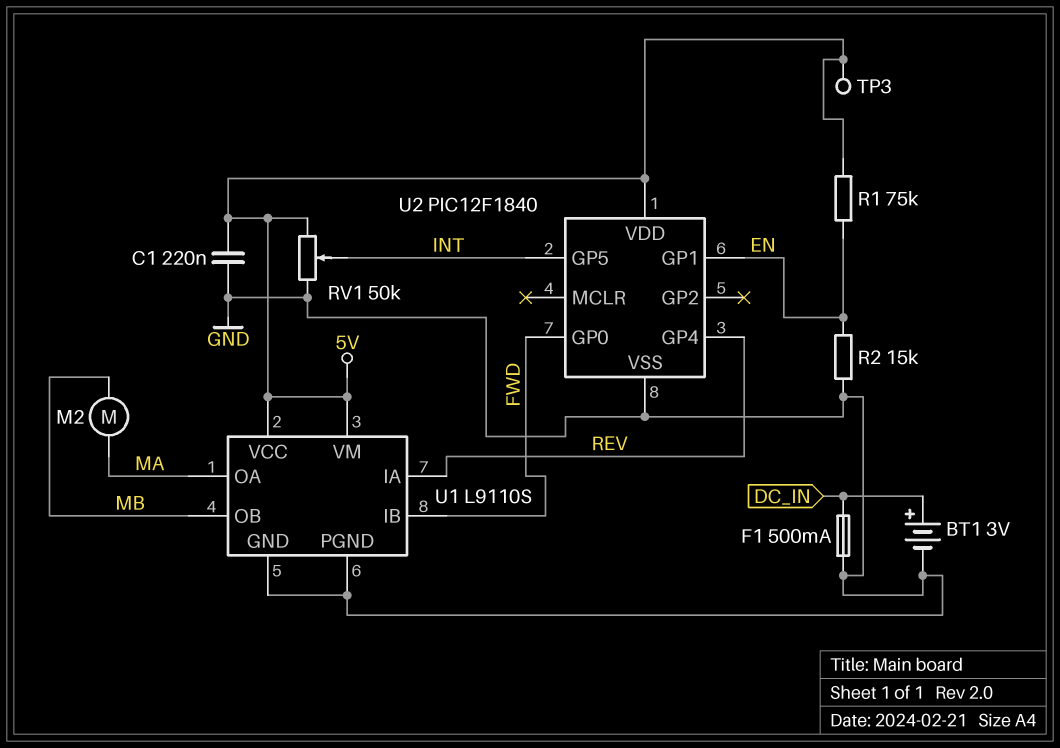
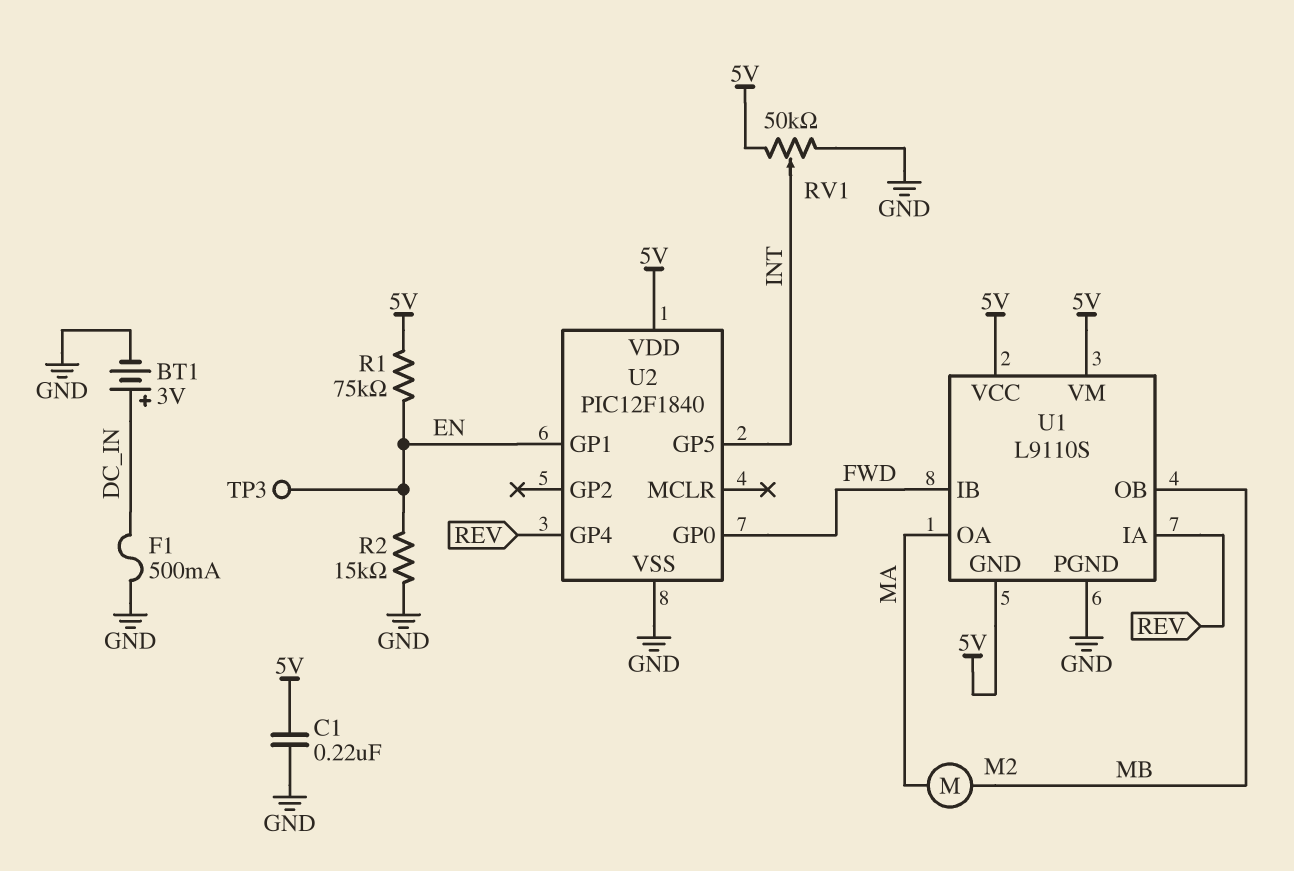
TP3: test point (5V) -> test point (EN)
U1 pin GND: GND -> 5V

